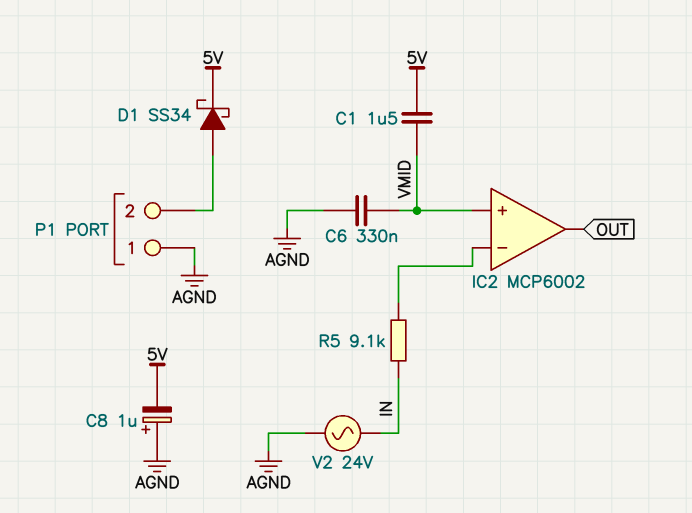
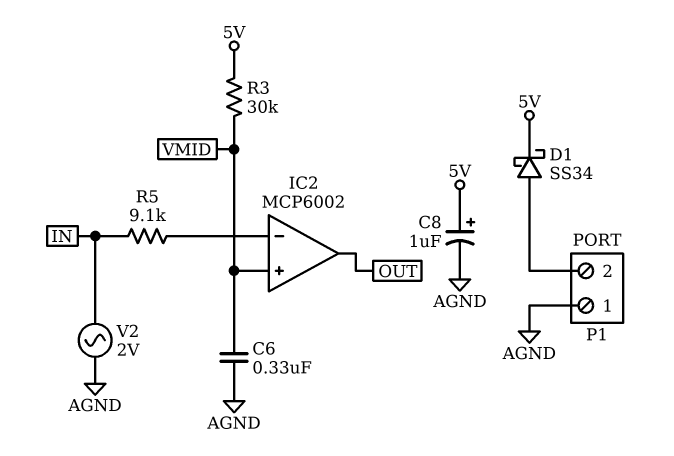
C1: 1.5uF (5V, VMID) -> none
C8: 1uF (plus AGND, minus 5V) -> 1uF (plus 5V, minus AGND)
R3: none -> 30k (5V, VMID)
V2: AC 24V (AGND, IN) -> AC 2V (AGND, IN)

